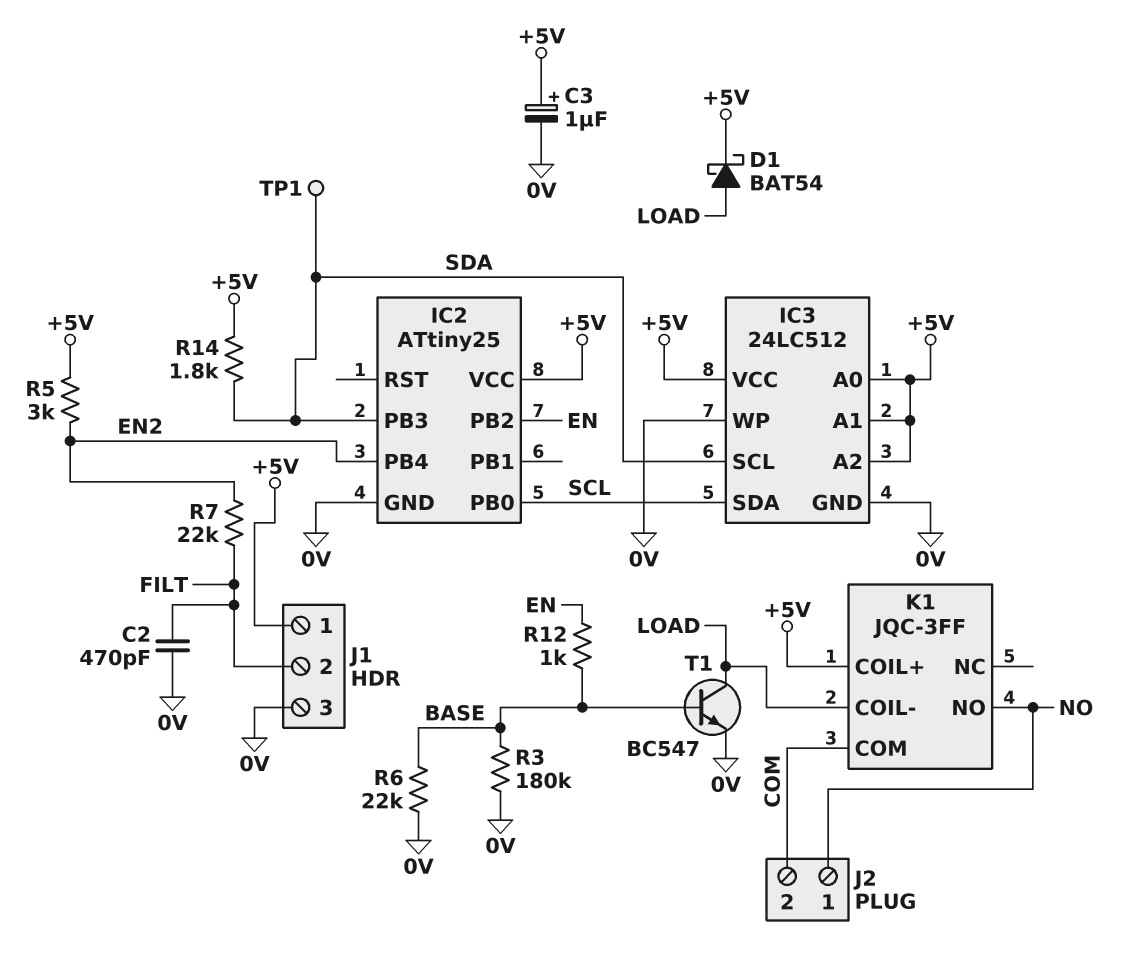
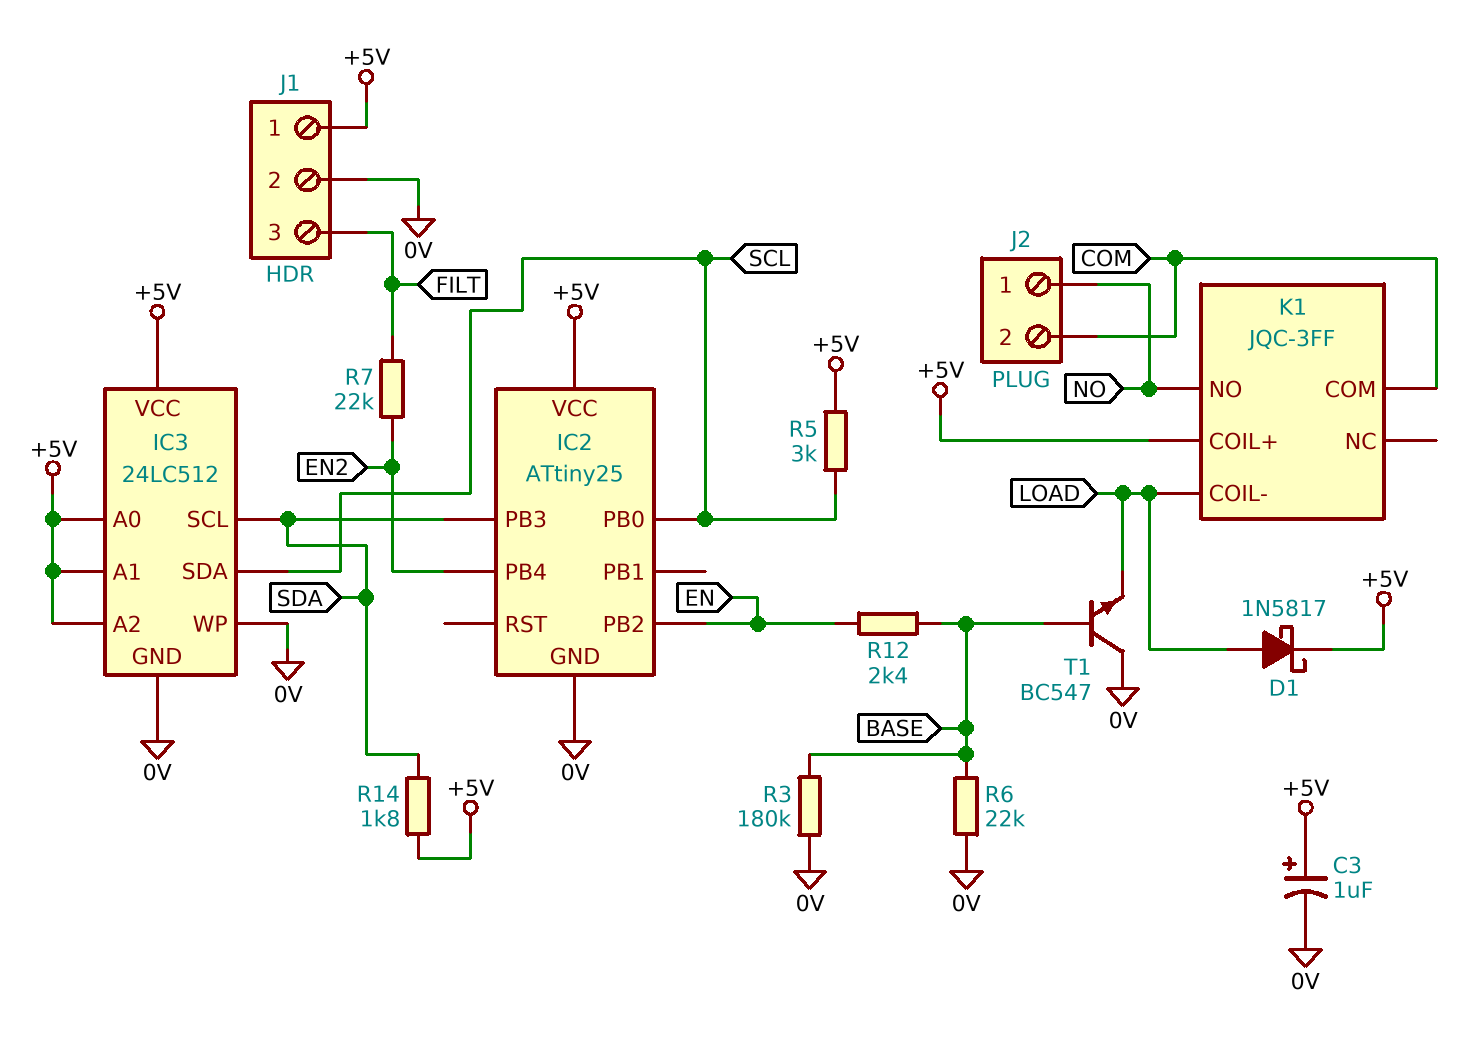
C2: 470pF (0V, FILT) -> none
D1: schottky BAT54 (A LOAD, K +5V) -> schottky 1N5817 (A LOAD, K +5V)
J1 pin 2: FILT -> 0V
J1 pin 3: 0V -> FILT
R5: 3k (+5V, EN2) -> 3k (+5V, SCL)
R12: 1k (BASE, EN) -> 2.4k (BASE, EN)
T1: NPN BC547 (B BASE, C LOAD, E 0V) -> NPN BC547 (B BASE, C 0V, E LOAD)
TP1: test point (SDA) -> none

